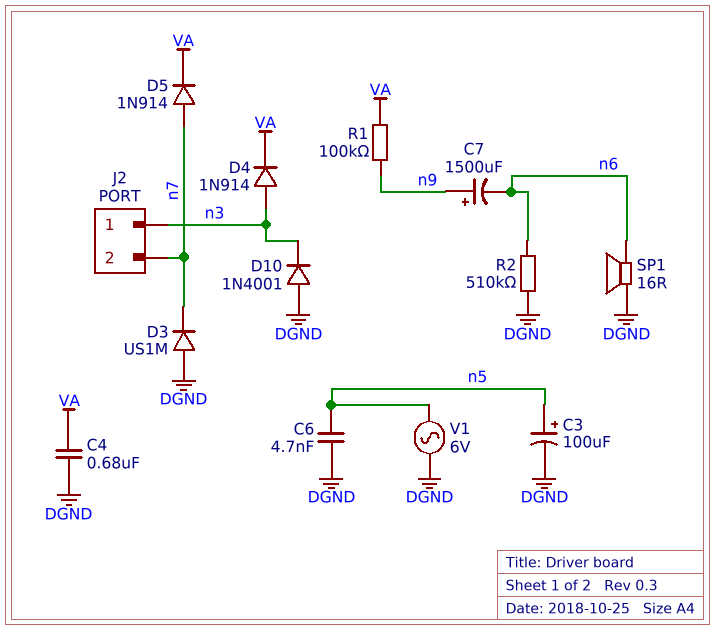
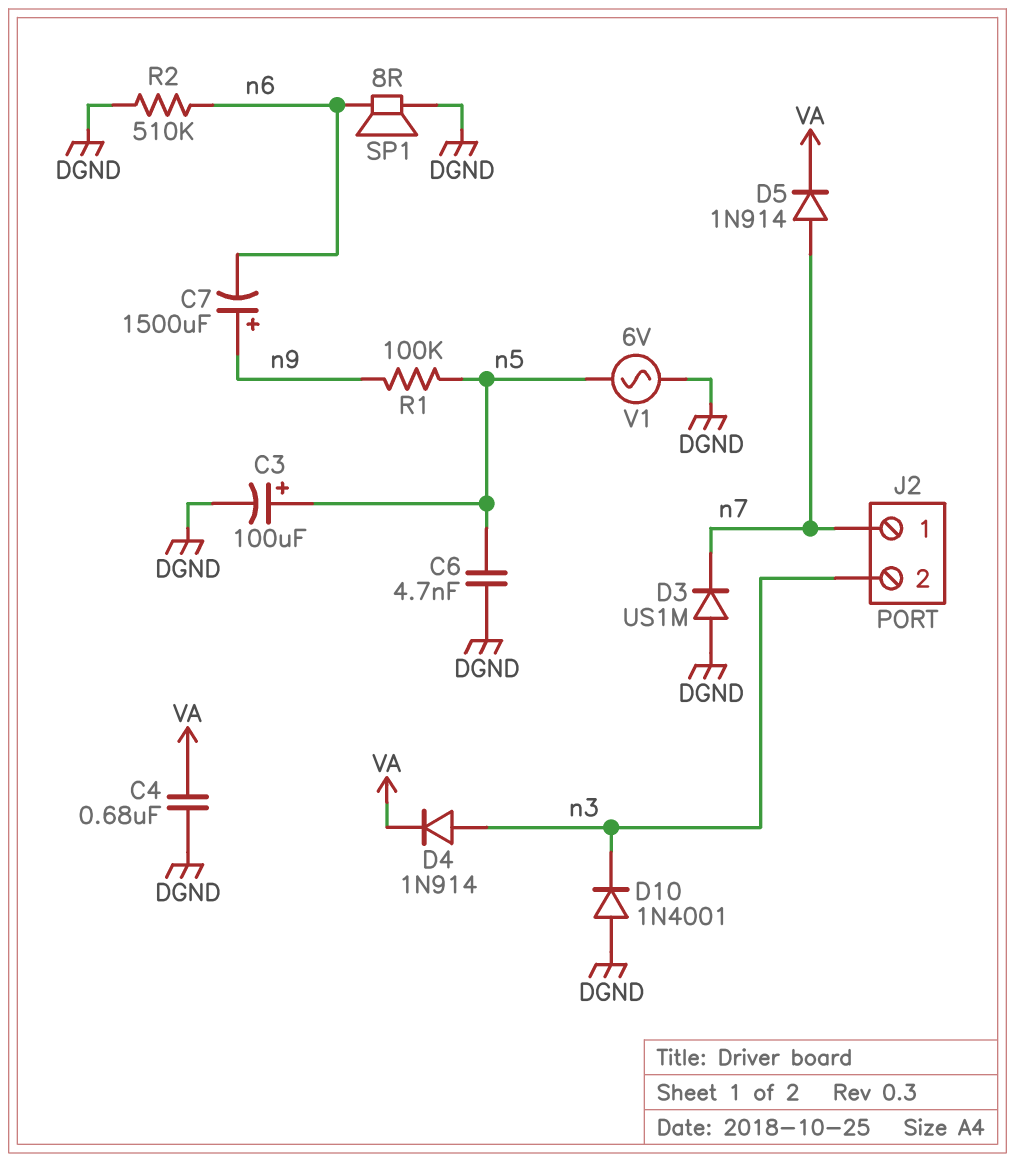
J2 pin 1: n3 -> n7
J2 pin 2: n7 -> n3
R1: 100k (VA, n9) -> 100k (n5, n9)
SP1: speaker 16R (DGND, n6) -> speaker 8R (DGND, n6)

